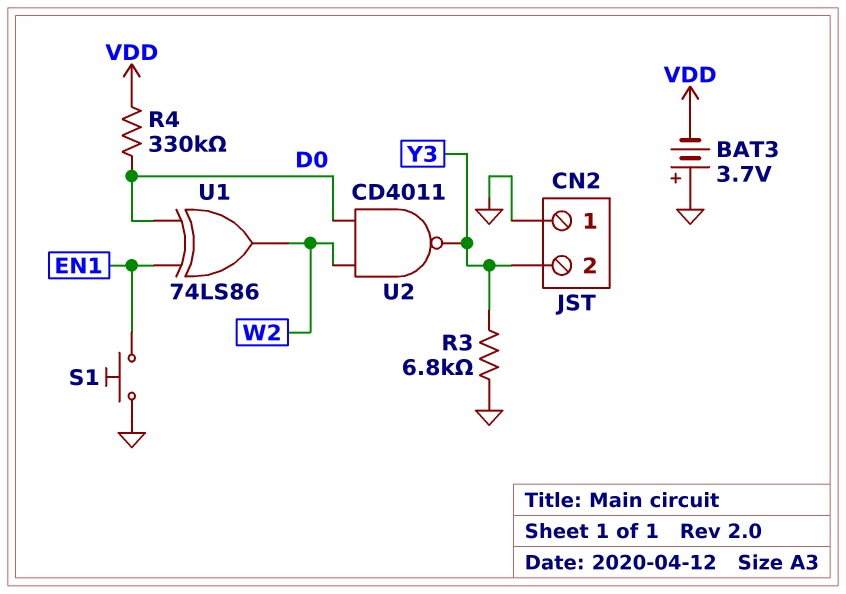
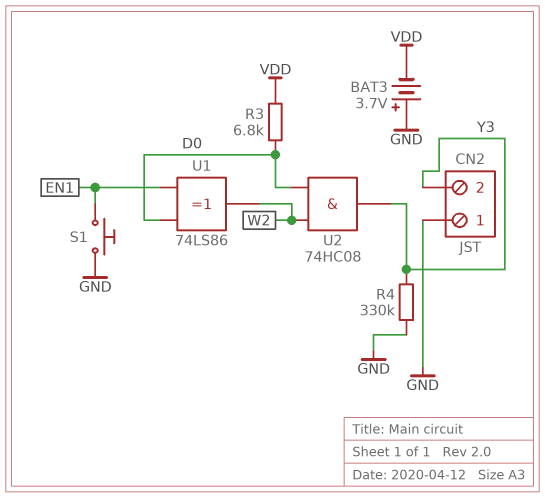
R3: 6.8k (GND, Y3) -> 6.8k (D0, VDD)
R4: 330k (D0, VDD) -> 330k (GND, Y3)
U2: NAND CD4011 (in D0, in W2, out Y3) -> AND 74HC08 (in D0, in W2, out Y3)

